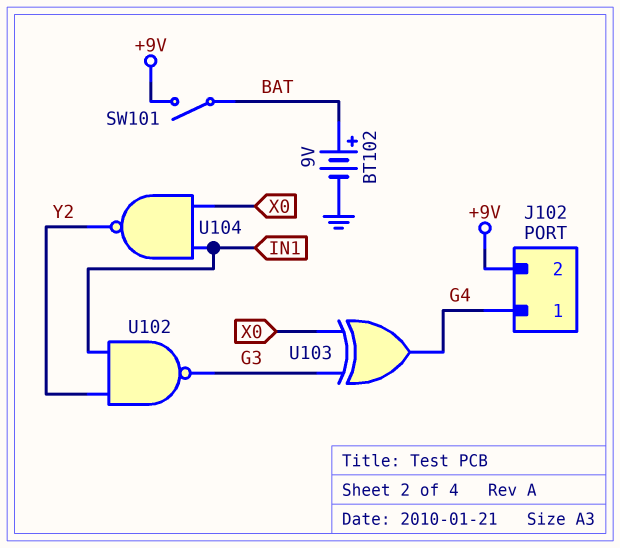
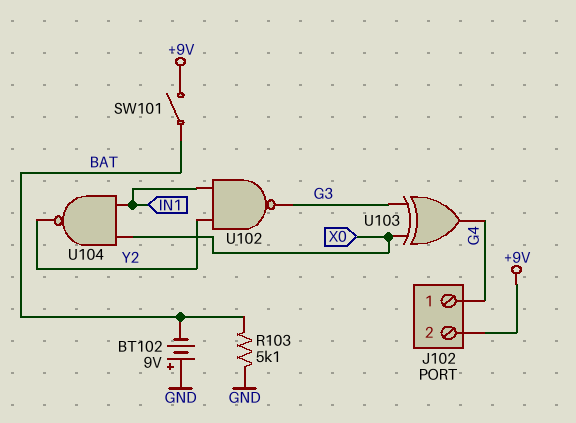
BT102: 9V (plus BAT, minus GND) -> 9V (plus GND, minus BAT)
R103: none -> 5.1k (BAT, GND)

